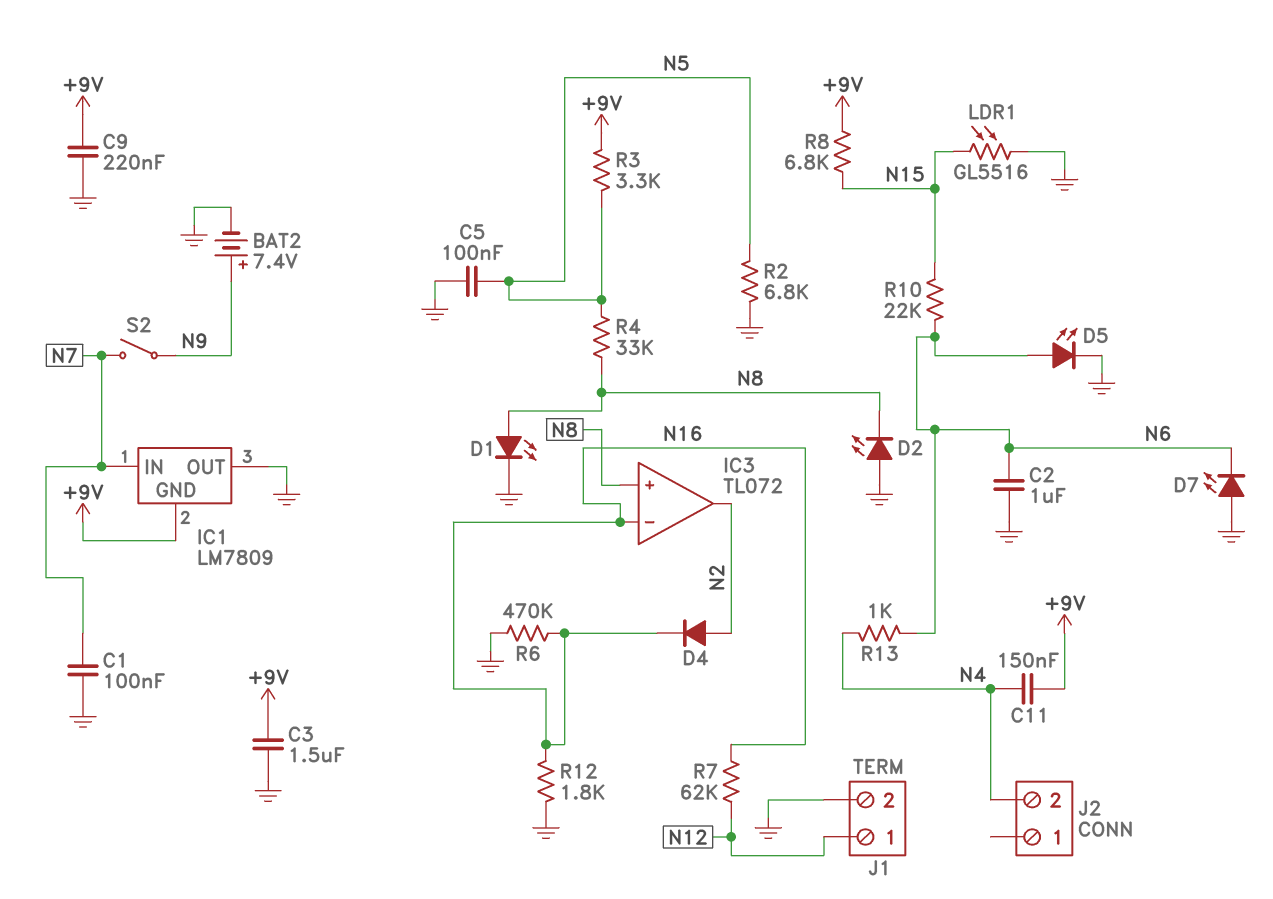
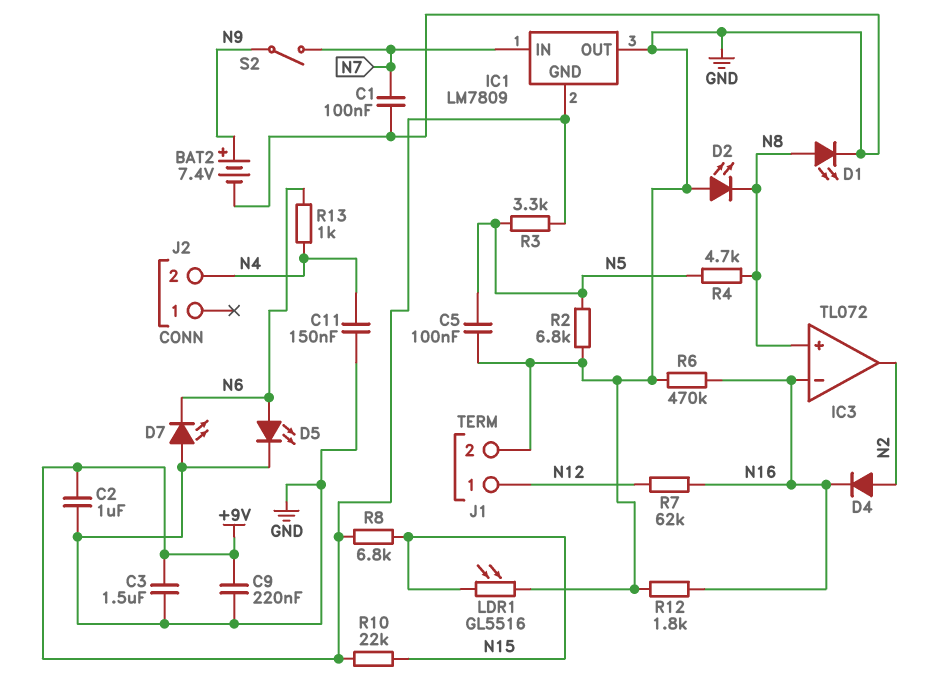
C2: 1uF (GND, N6) -> 1uF (+9V, GND)
C11: 150nF (+9V, N4) -> 150nF (GND, N4)
R4: 33k (N5, N8) -> 4.7k (N5, N8)
R10: 22k (N6, N15) -> 22k (+9V, N15)

